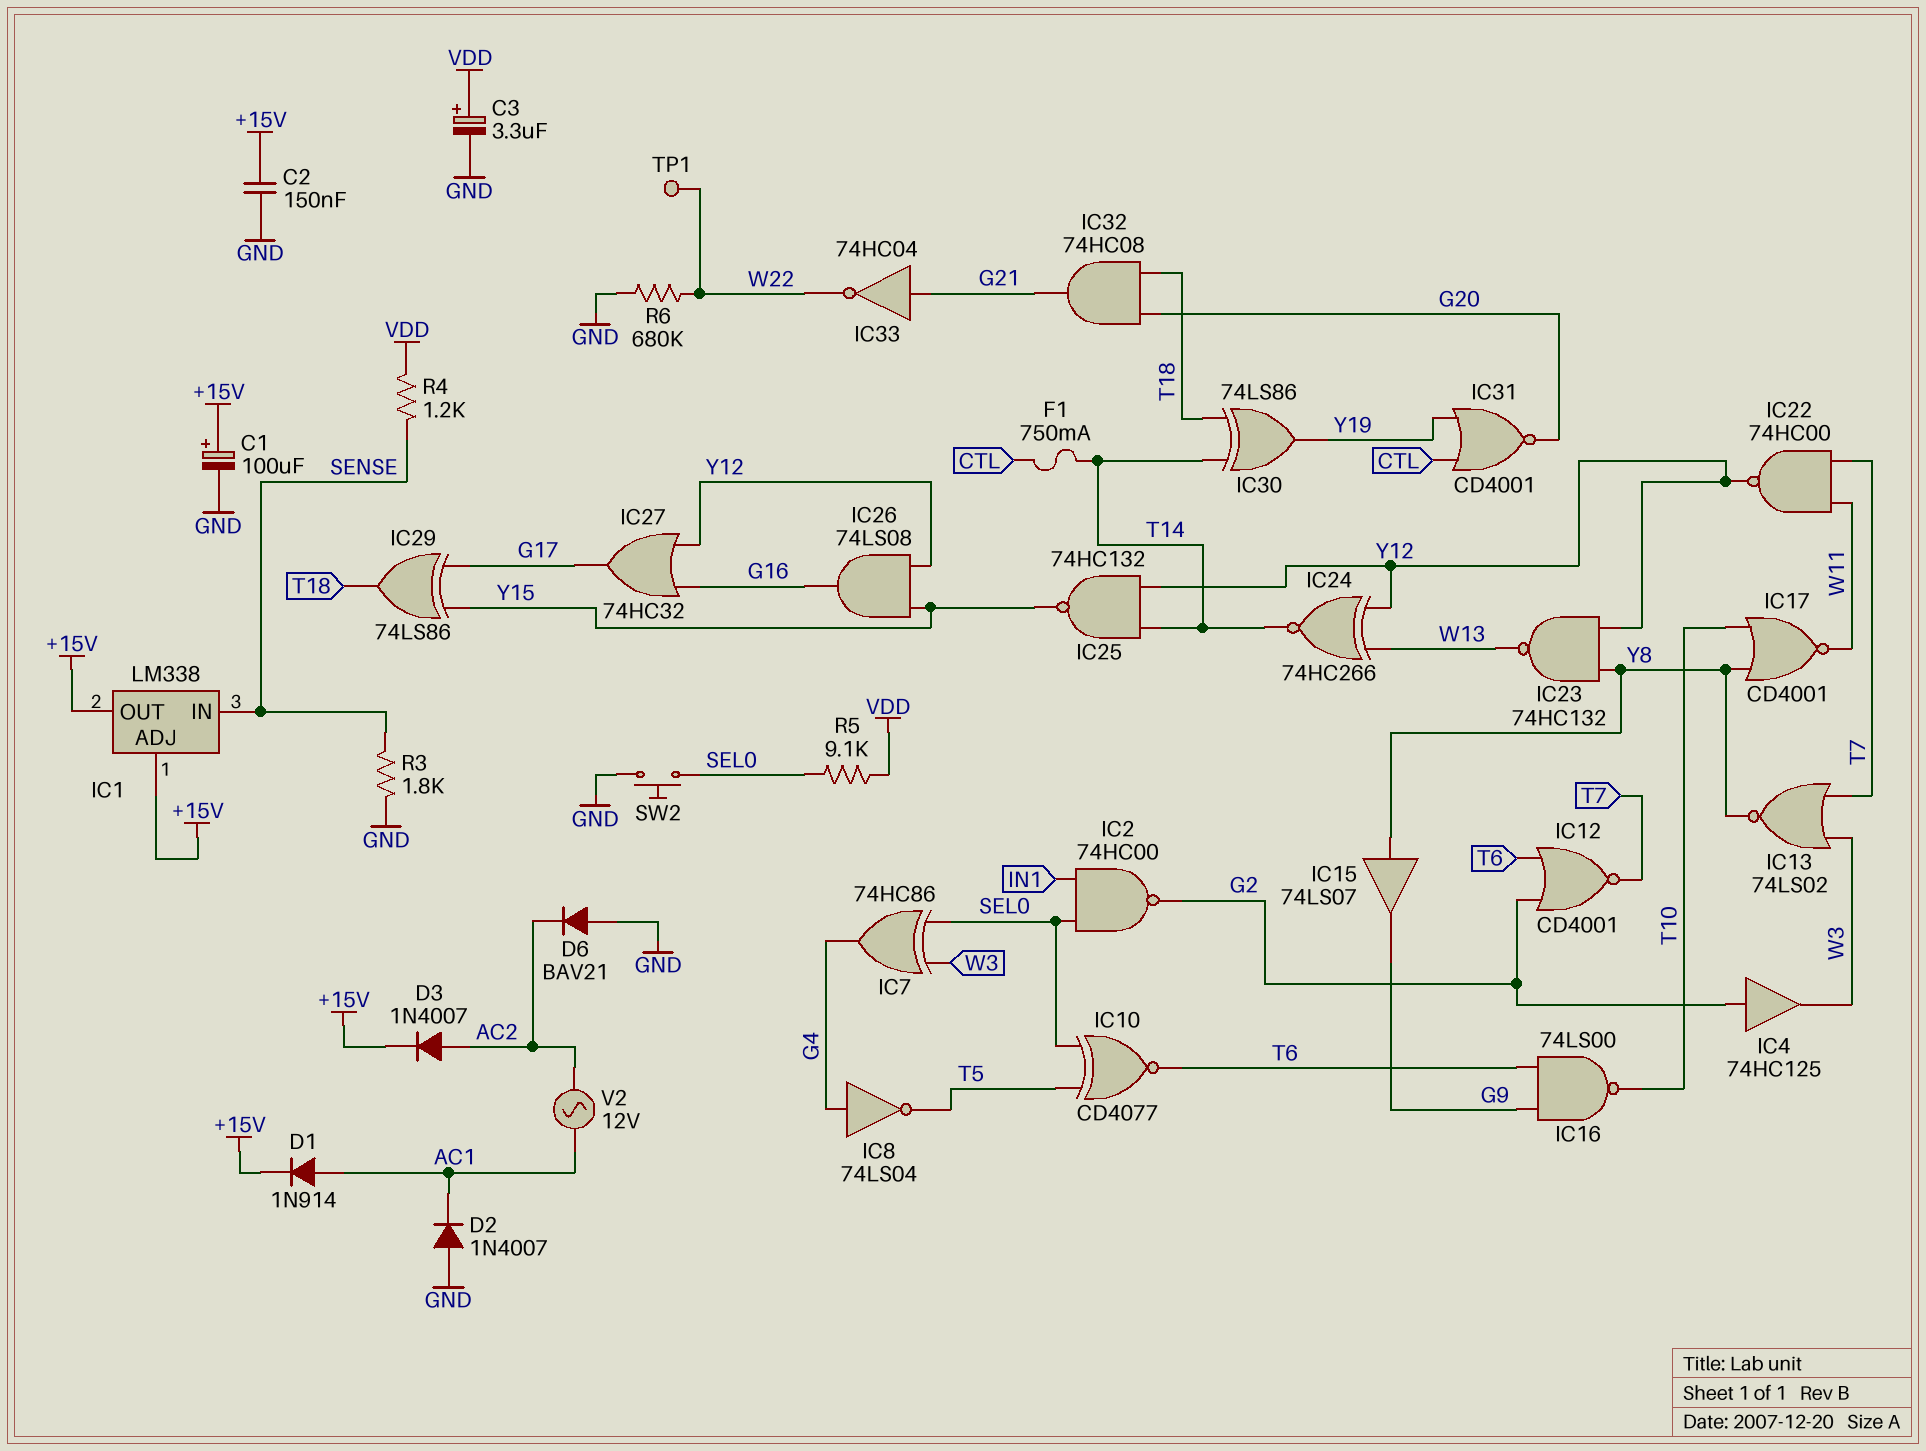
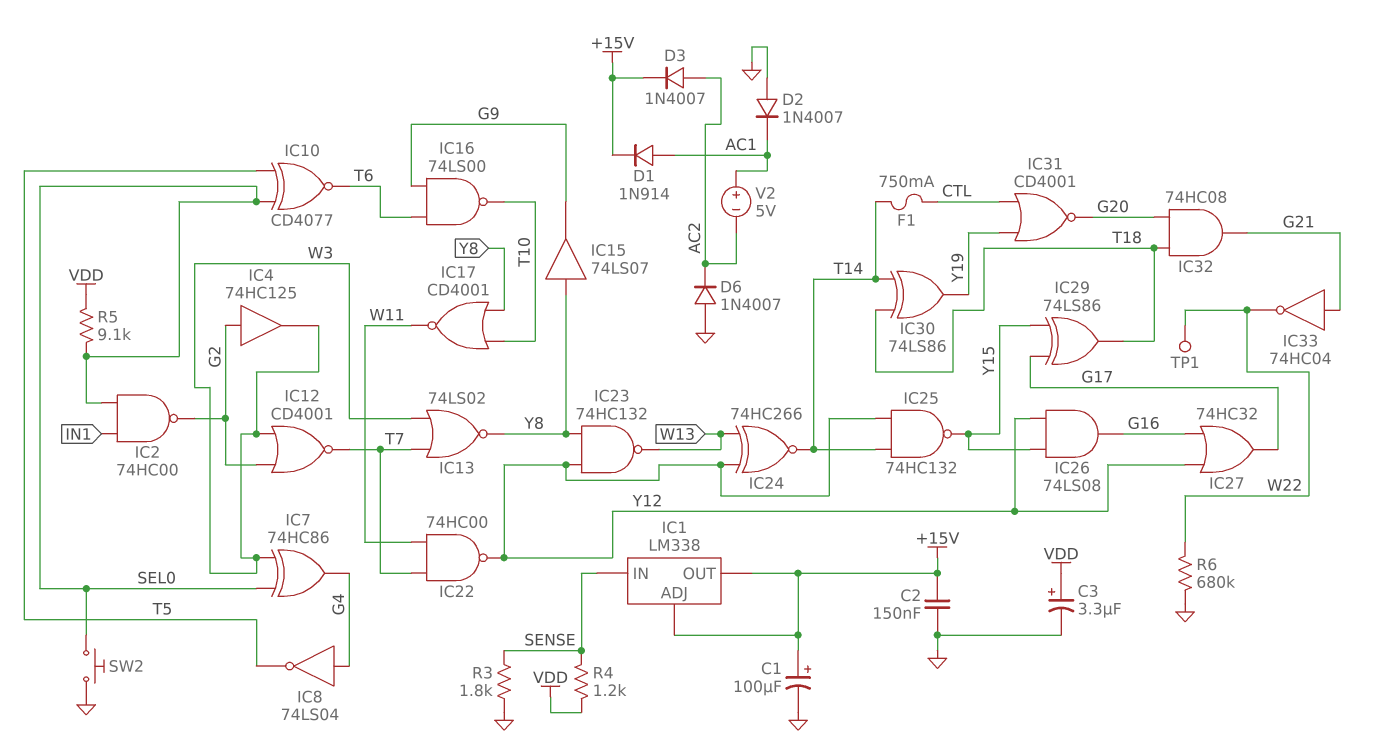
D6: diode BAV21 (A GND, K AC2) -> diode 1N4007 (A GND, K AC2)
IC12: NOR CD4001 (in G2, in T6, out T7) -> NOR CD4001 (in G2, in W3, out T7)
V2: AC 12V (AC1, AC2) -> 5V (plus AC1, minus AC2)

